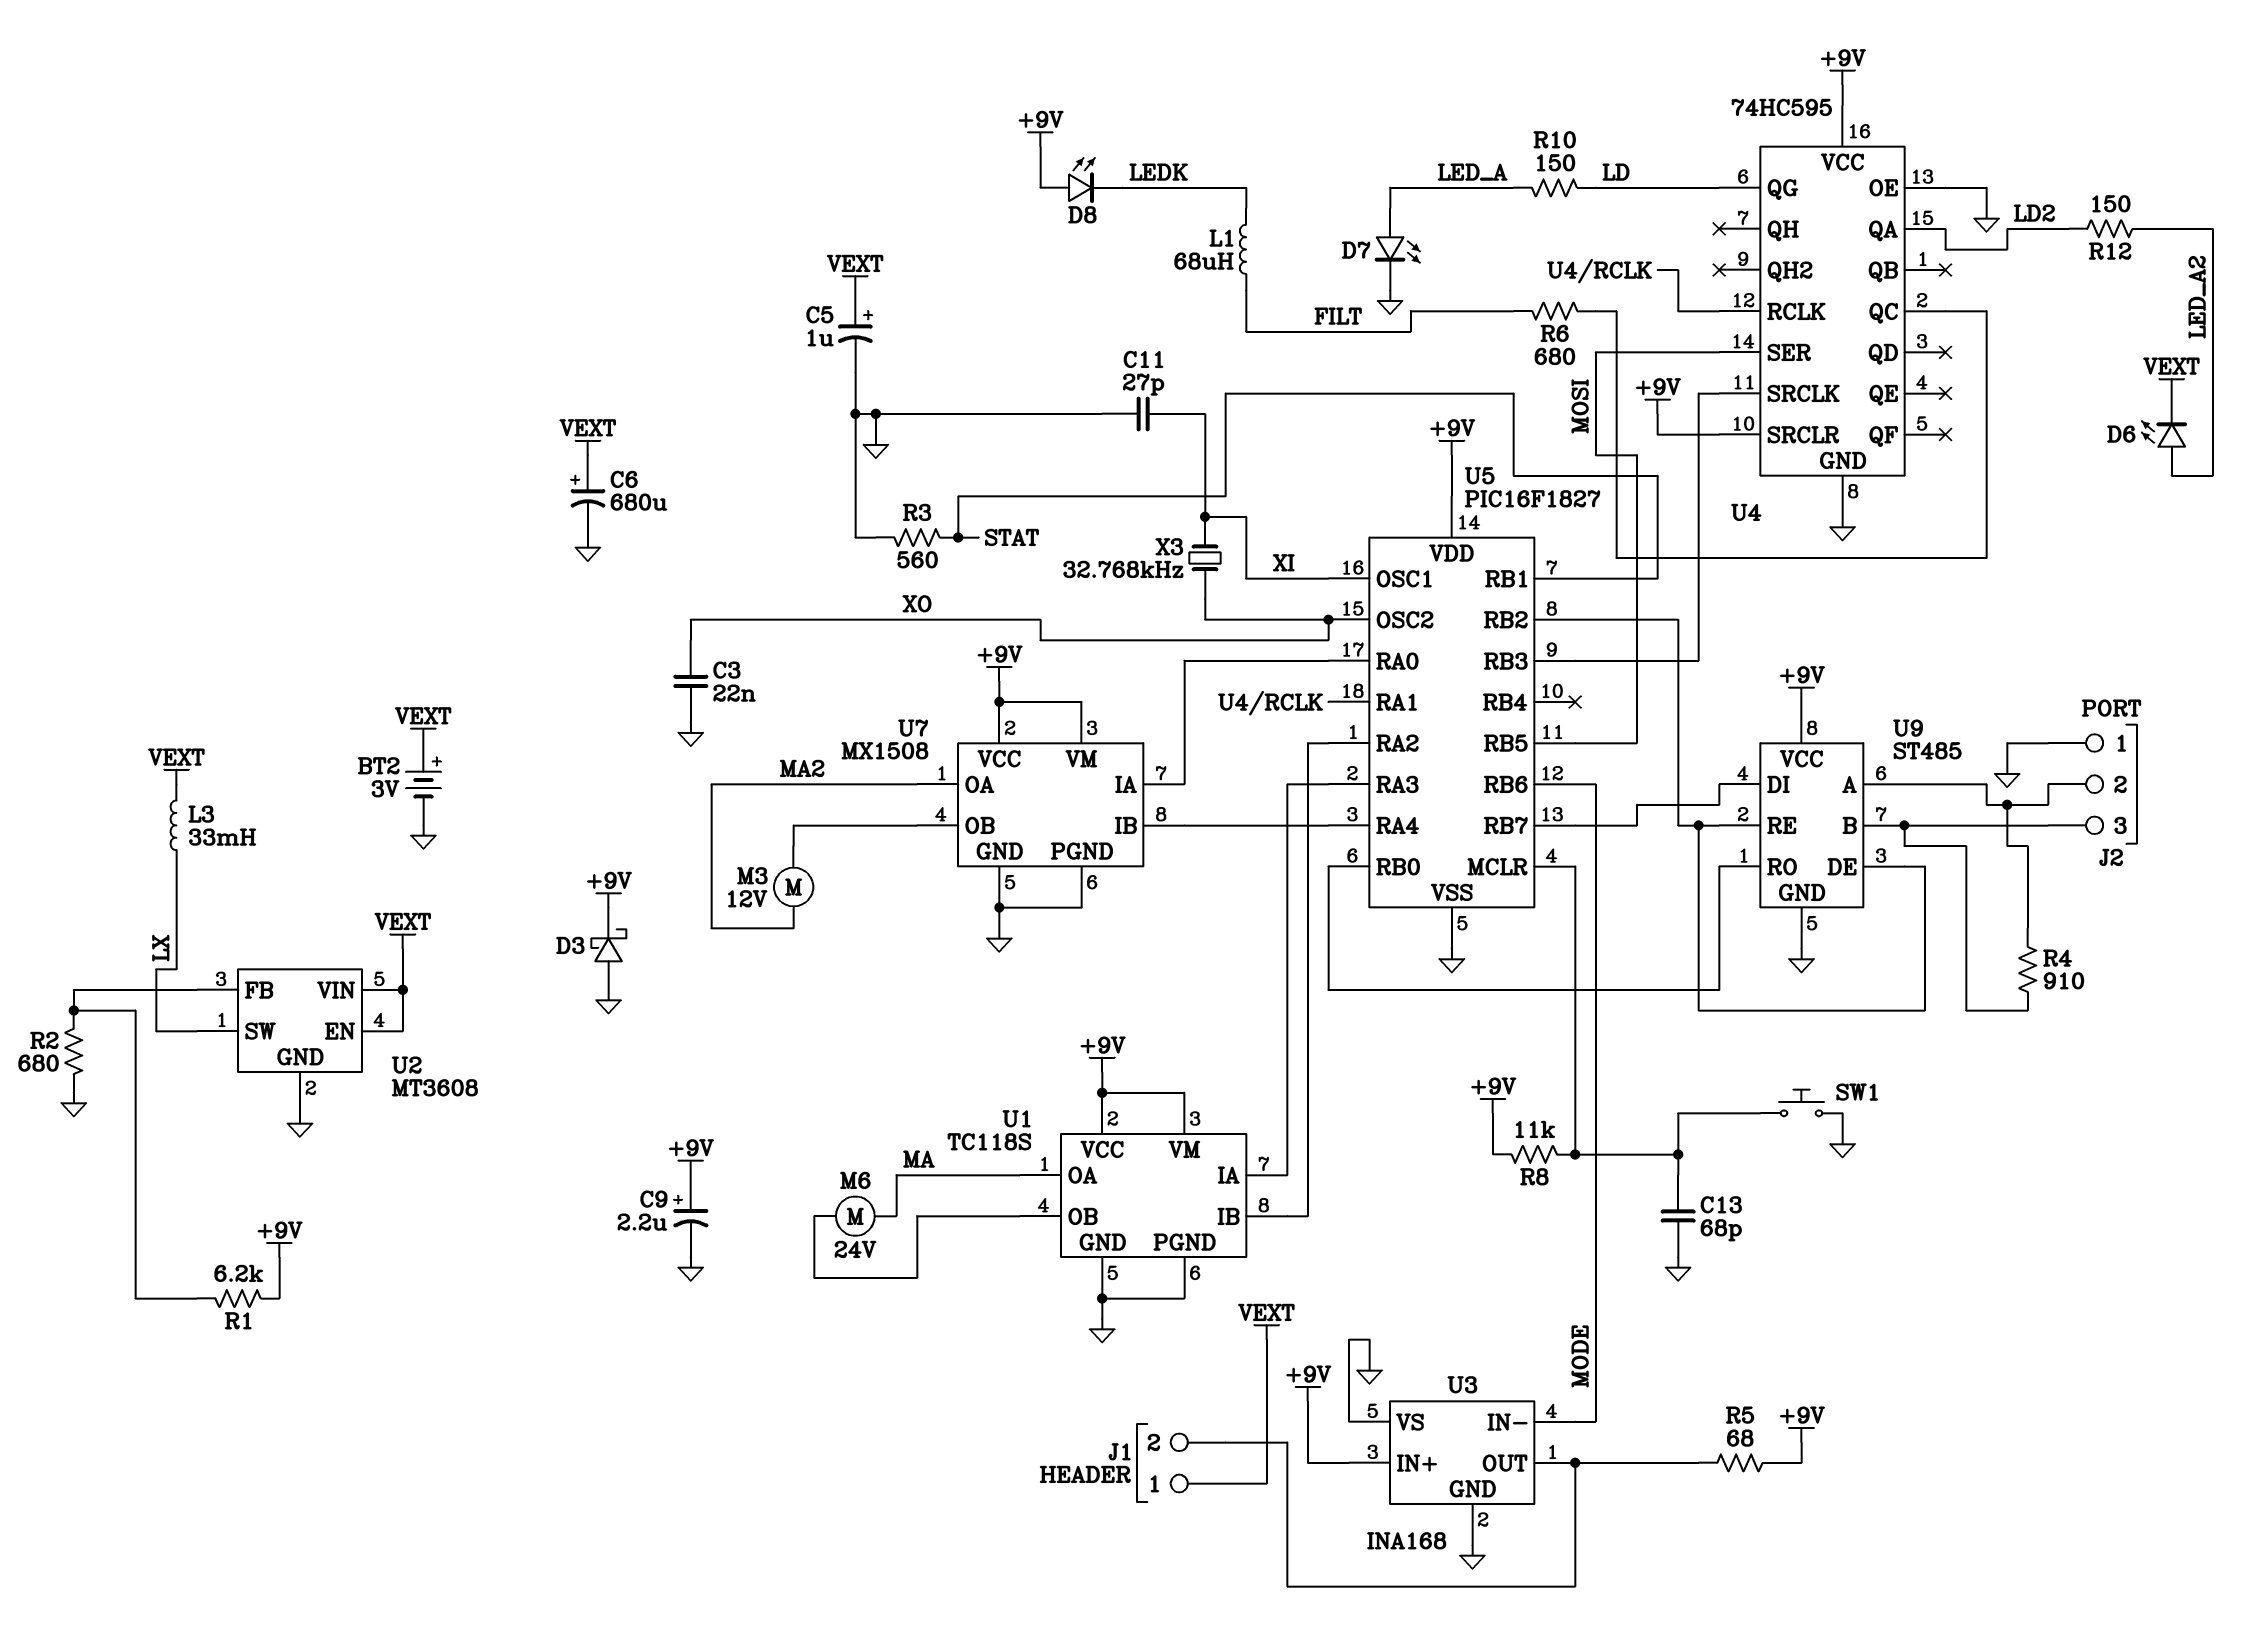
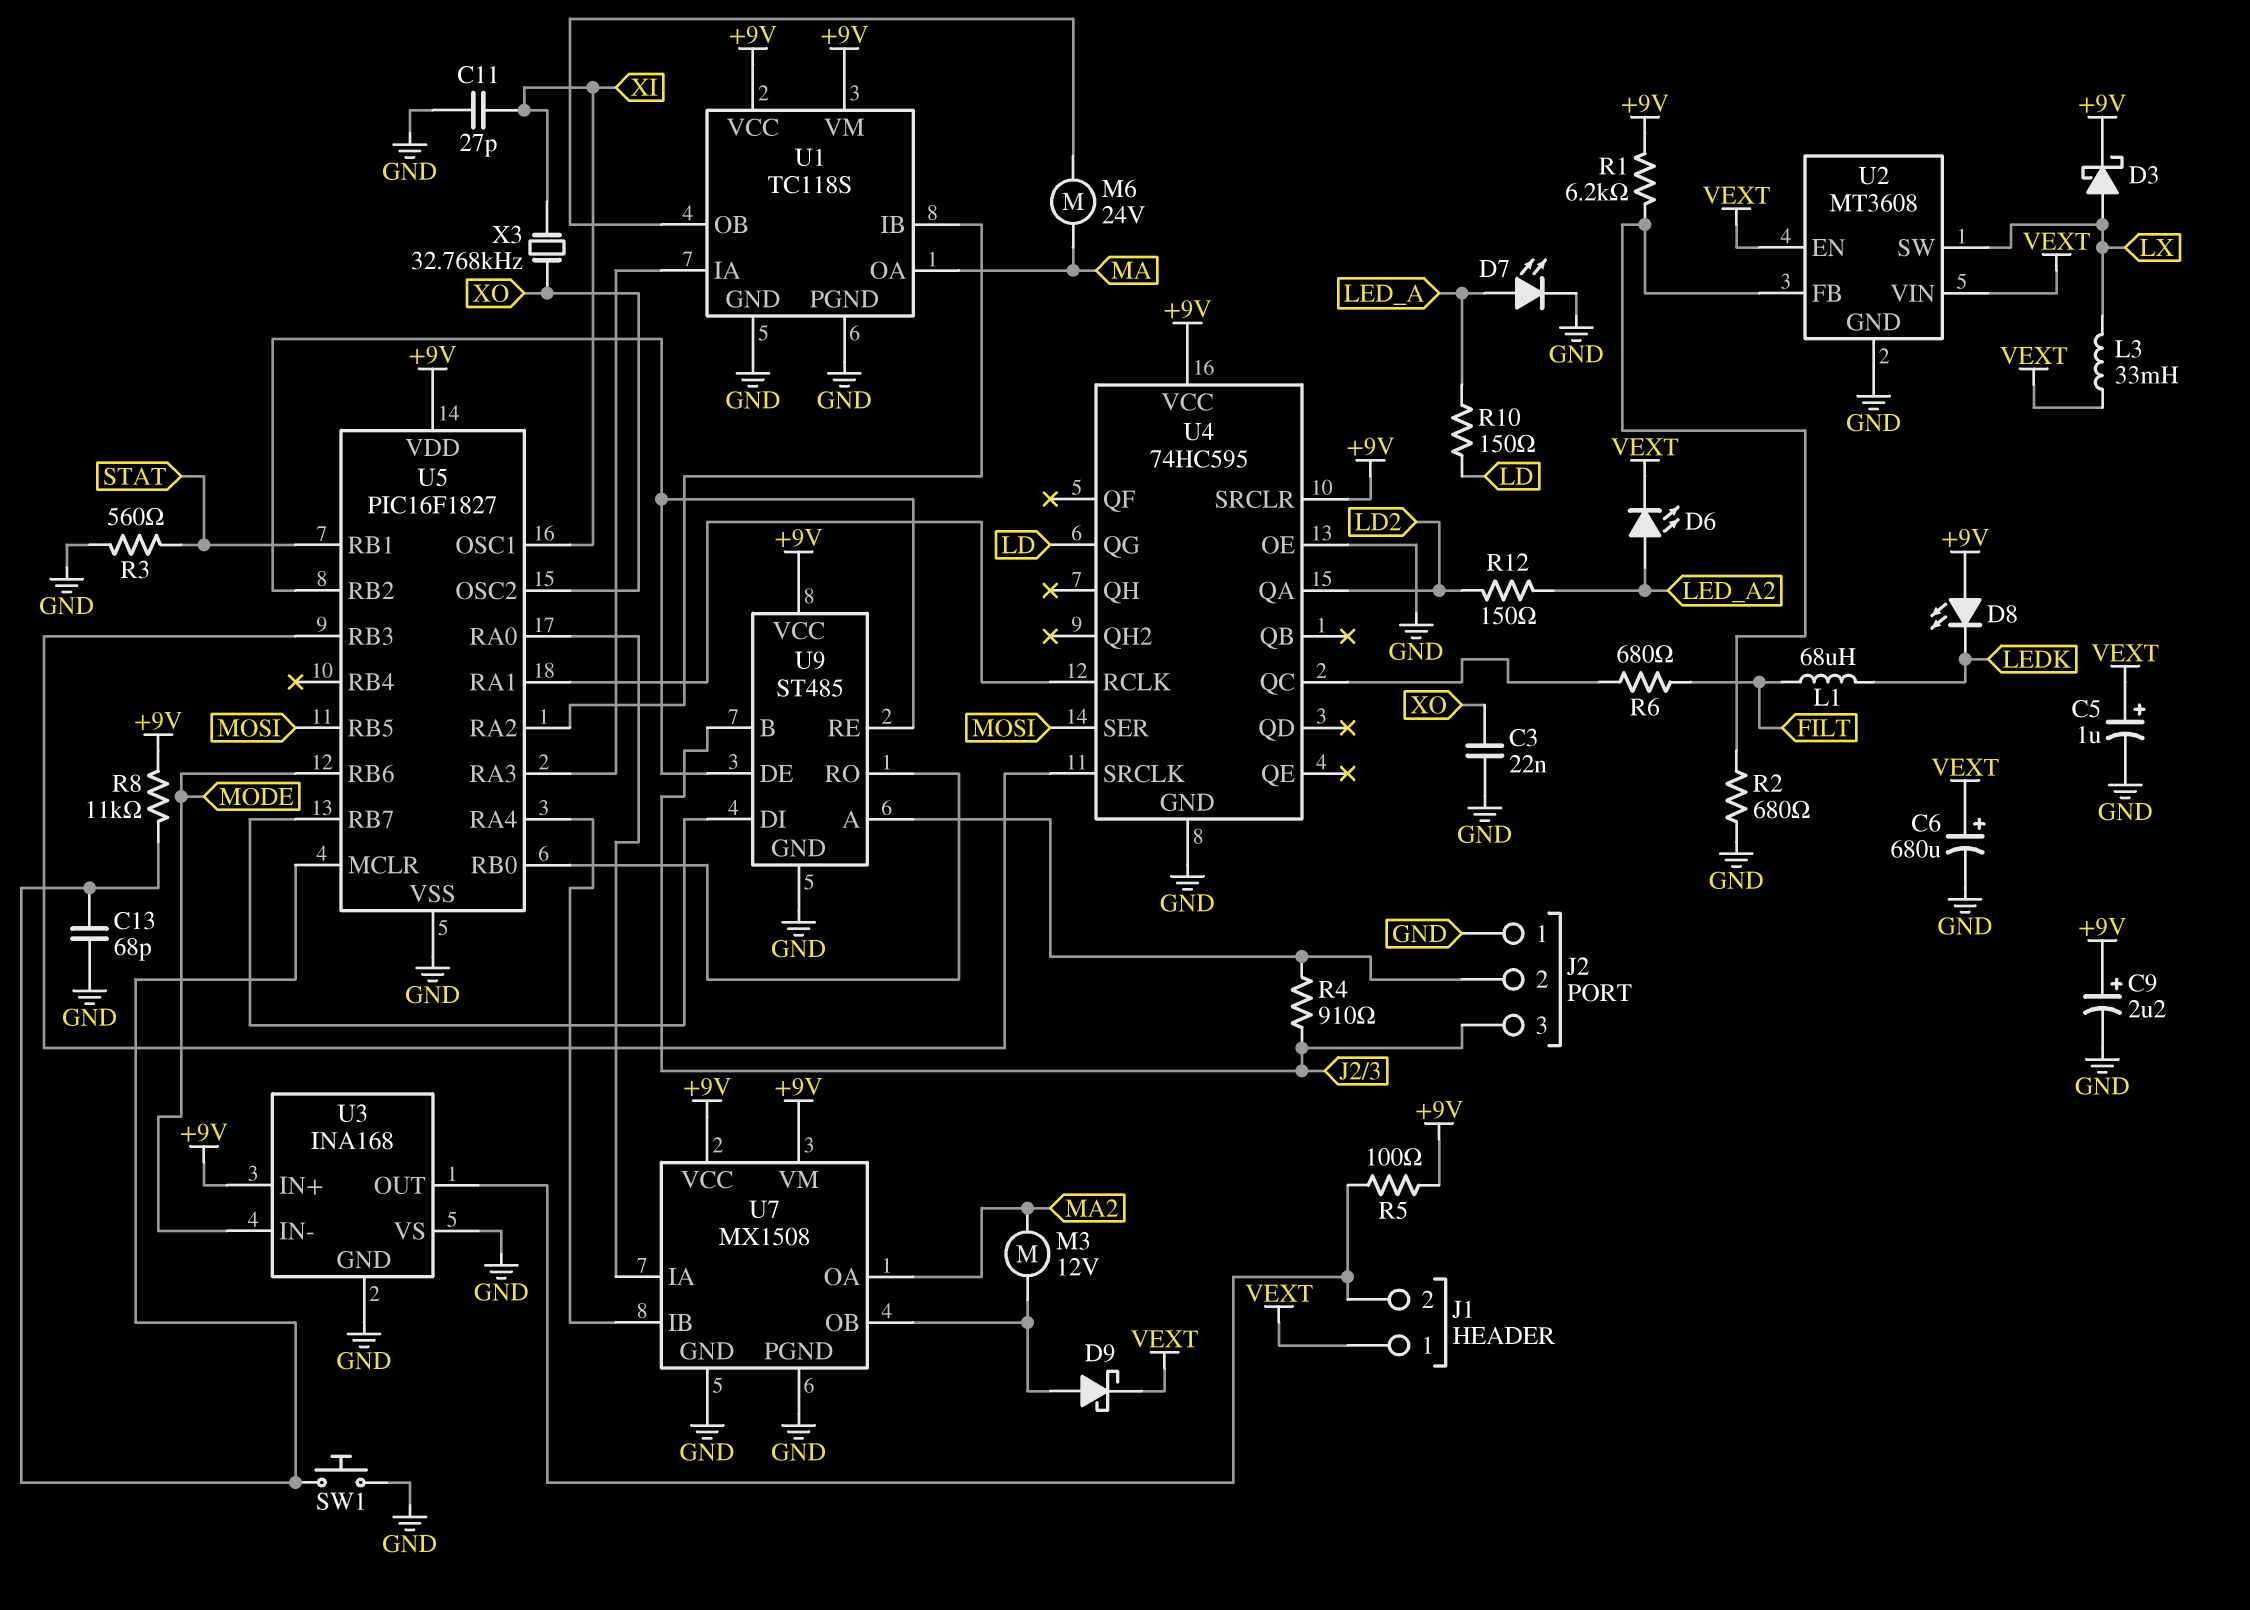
BT2: 3V (plus VEXT, minus GND) -> none
D3: schottky (A GND, K +9V) -> schottky (A LX, K +9V)
D9: none -> schottky (A U7/OB, K VEXT)
R5: 68 (+9V, J1/2) -> 100 (+9V, J1/2)

